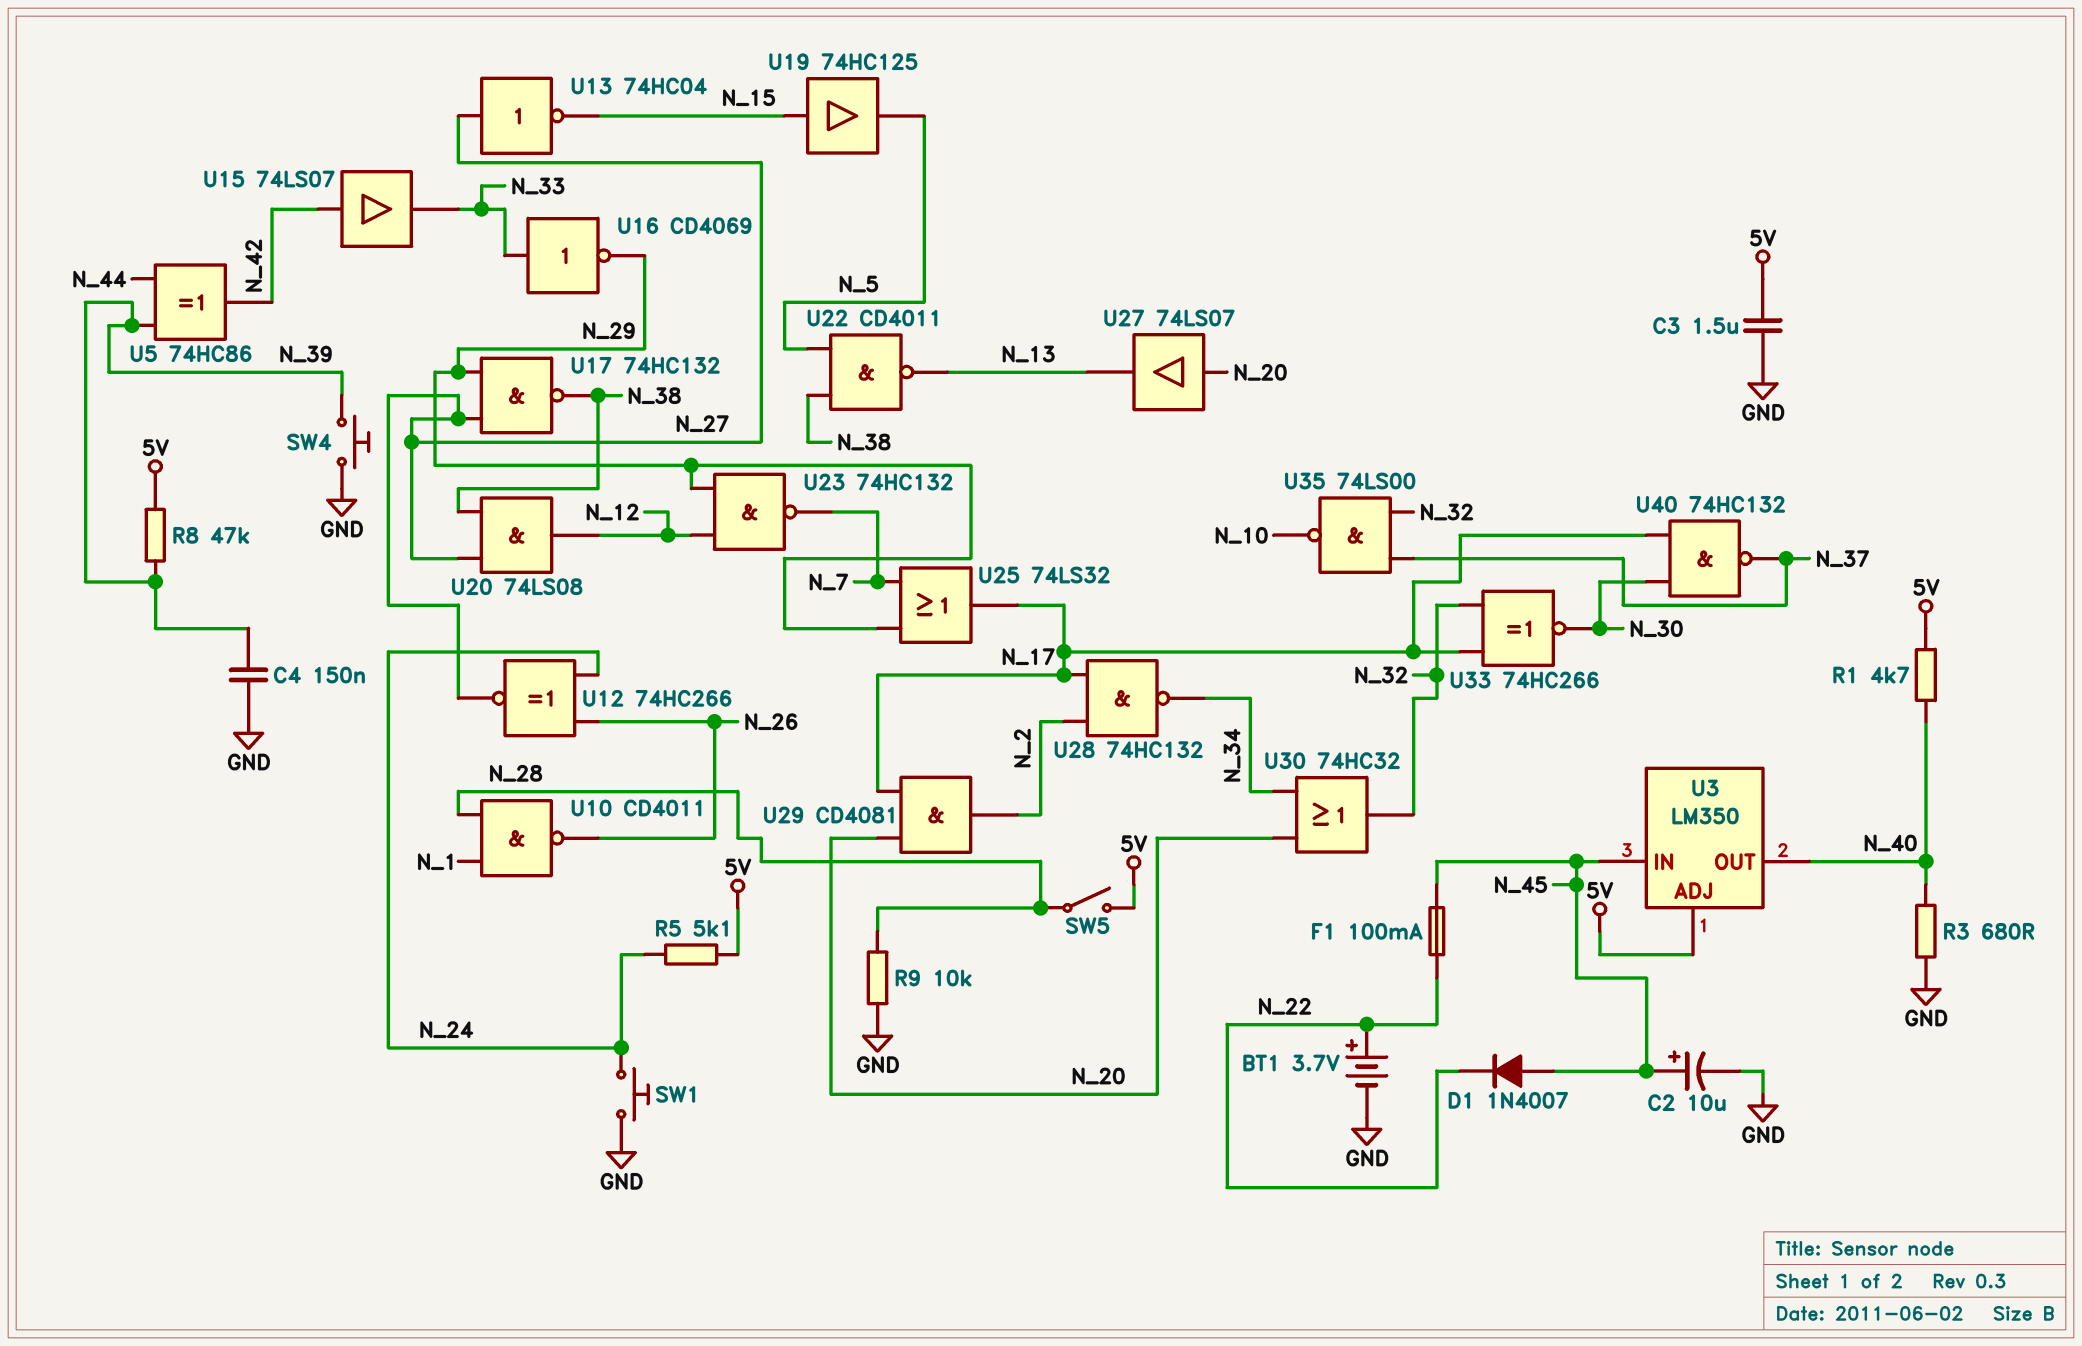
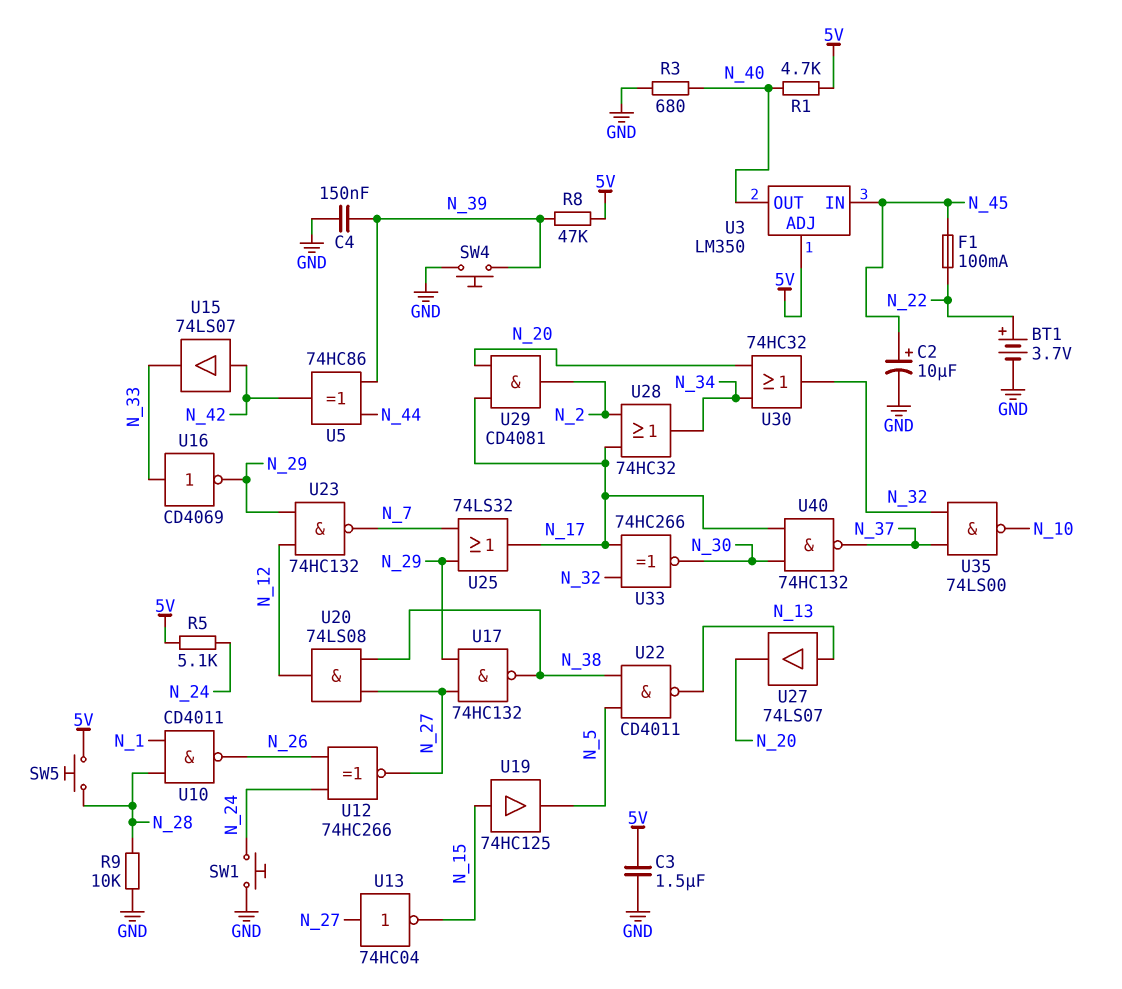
D1: diode 1N4007 (A N_45, K N_22) -> none
SW5: switch (5V, N_28) -> button (5V, N_28)
U27: buffer 74LS07 (in N_20, out N_13) -> buffer 74LS07 (in N_13, out N_20)
U28: NAND 74HC132 (in N_2, in N_17, out N_34) -> OR 74HC32 (in N_2, in N_17, out N_34)

